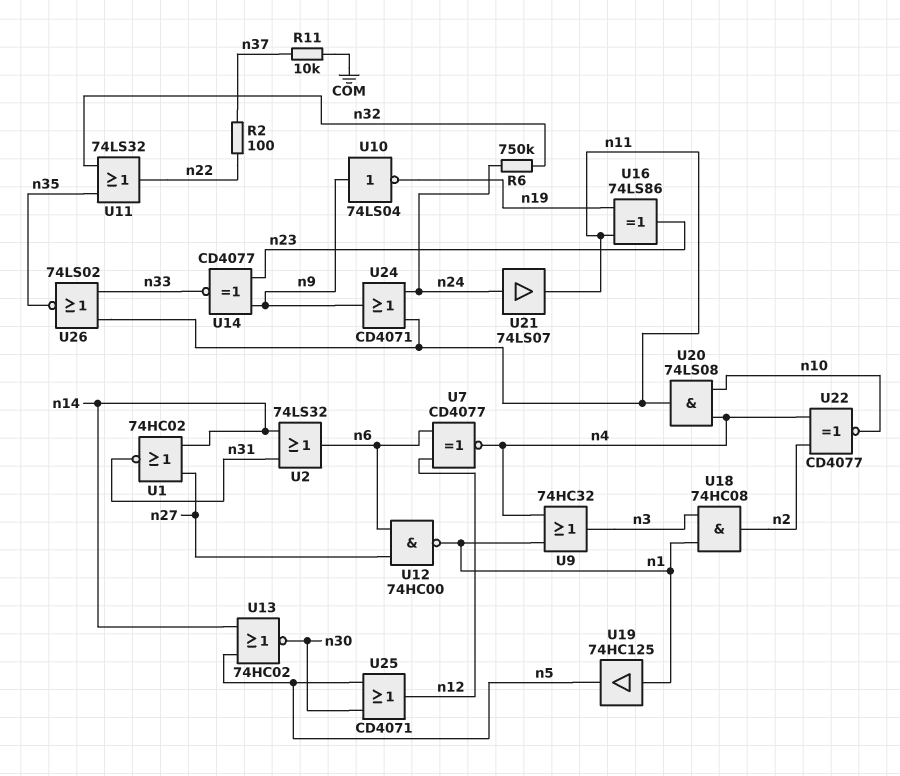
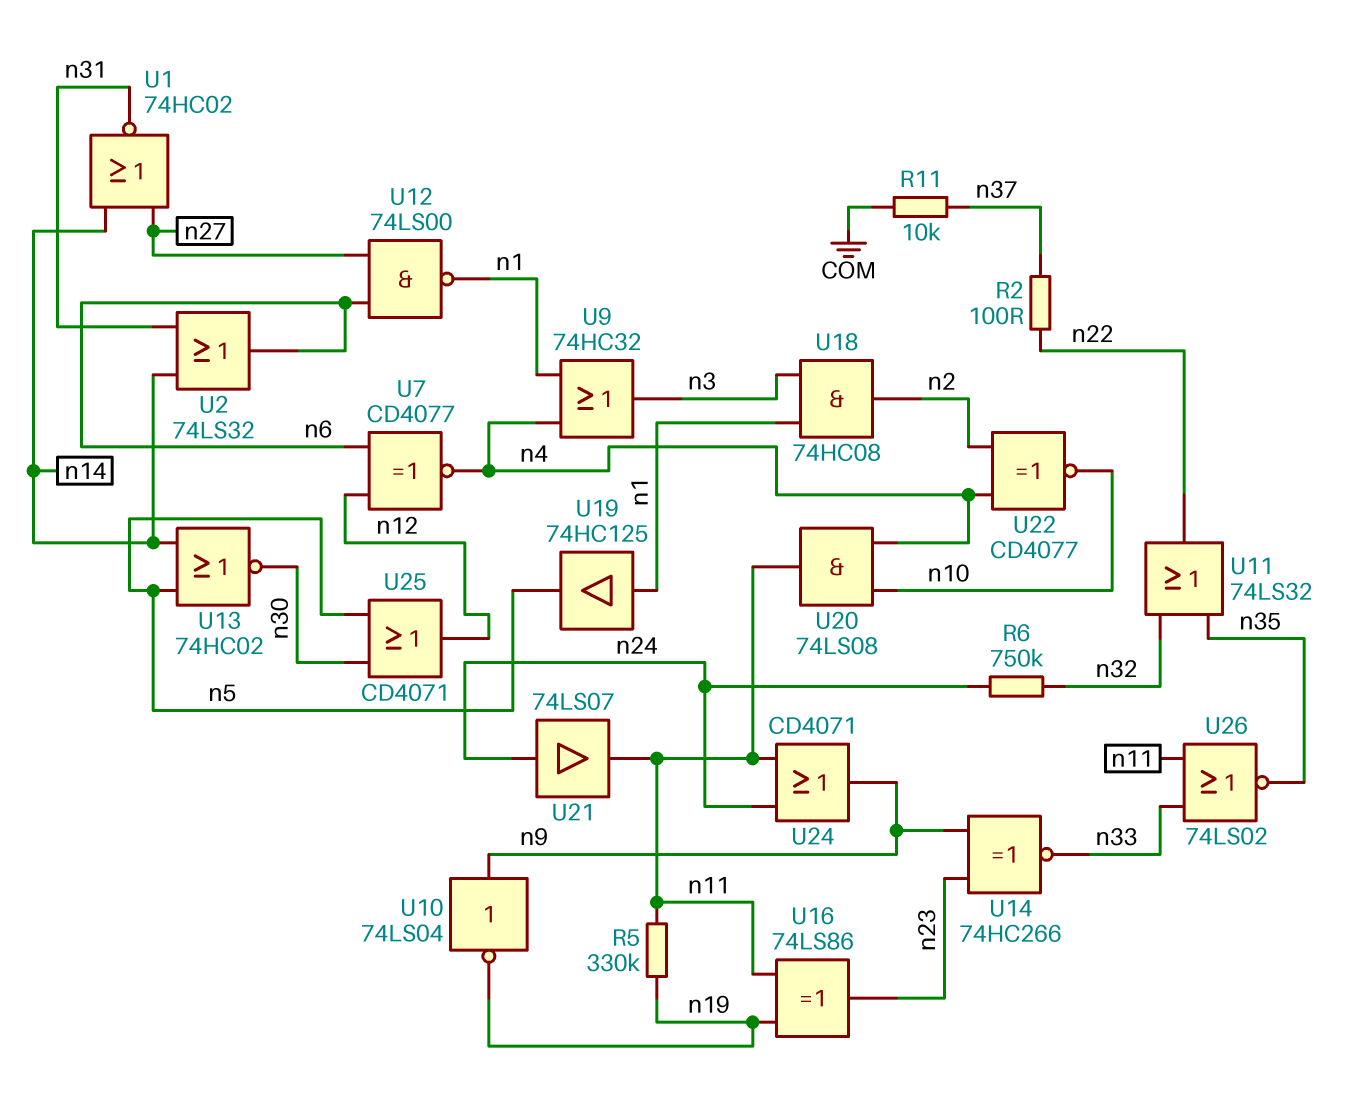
R5: none -> 330k (n11, n19)
U12: NAND 74HC00 (in n6, in n27, out n1) -> NAND 74LS00 (in n6, in n27, out n1)
U14: XNOR CD4077 (in n9, in n23, out n33) -> XNOR 74HC266 (in n9, in n23, out n33)

